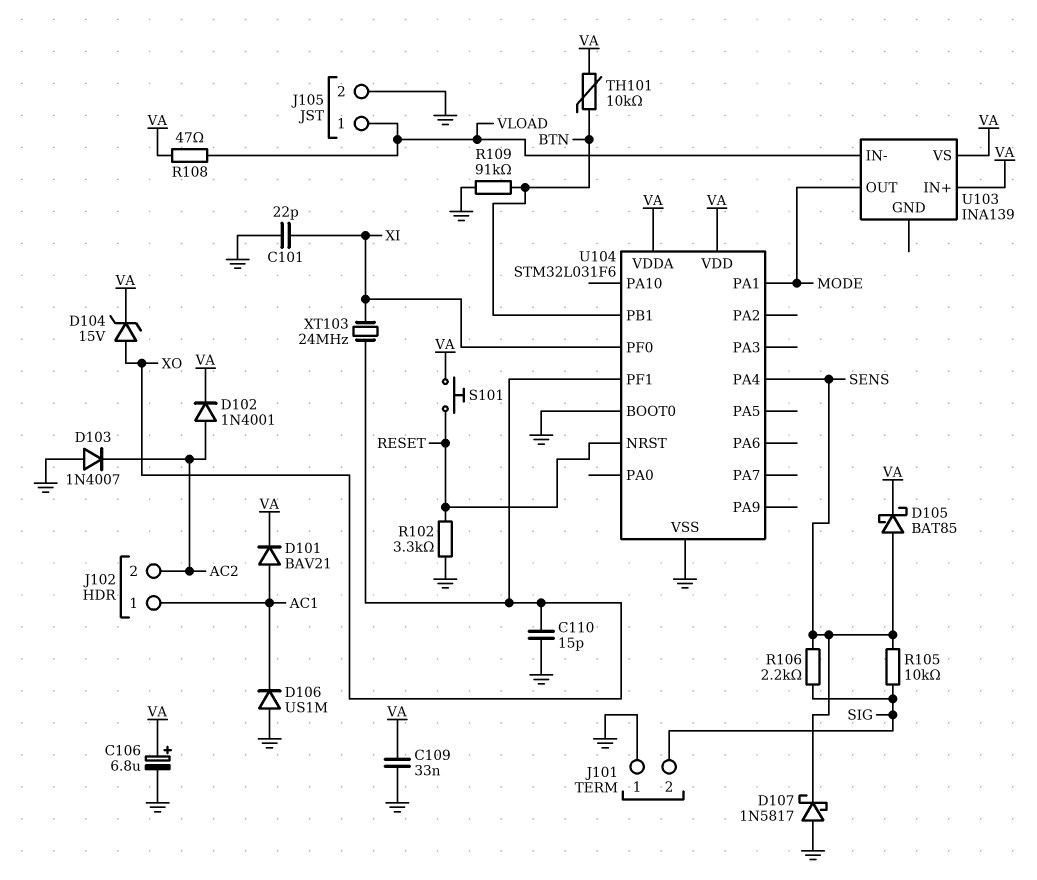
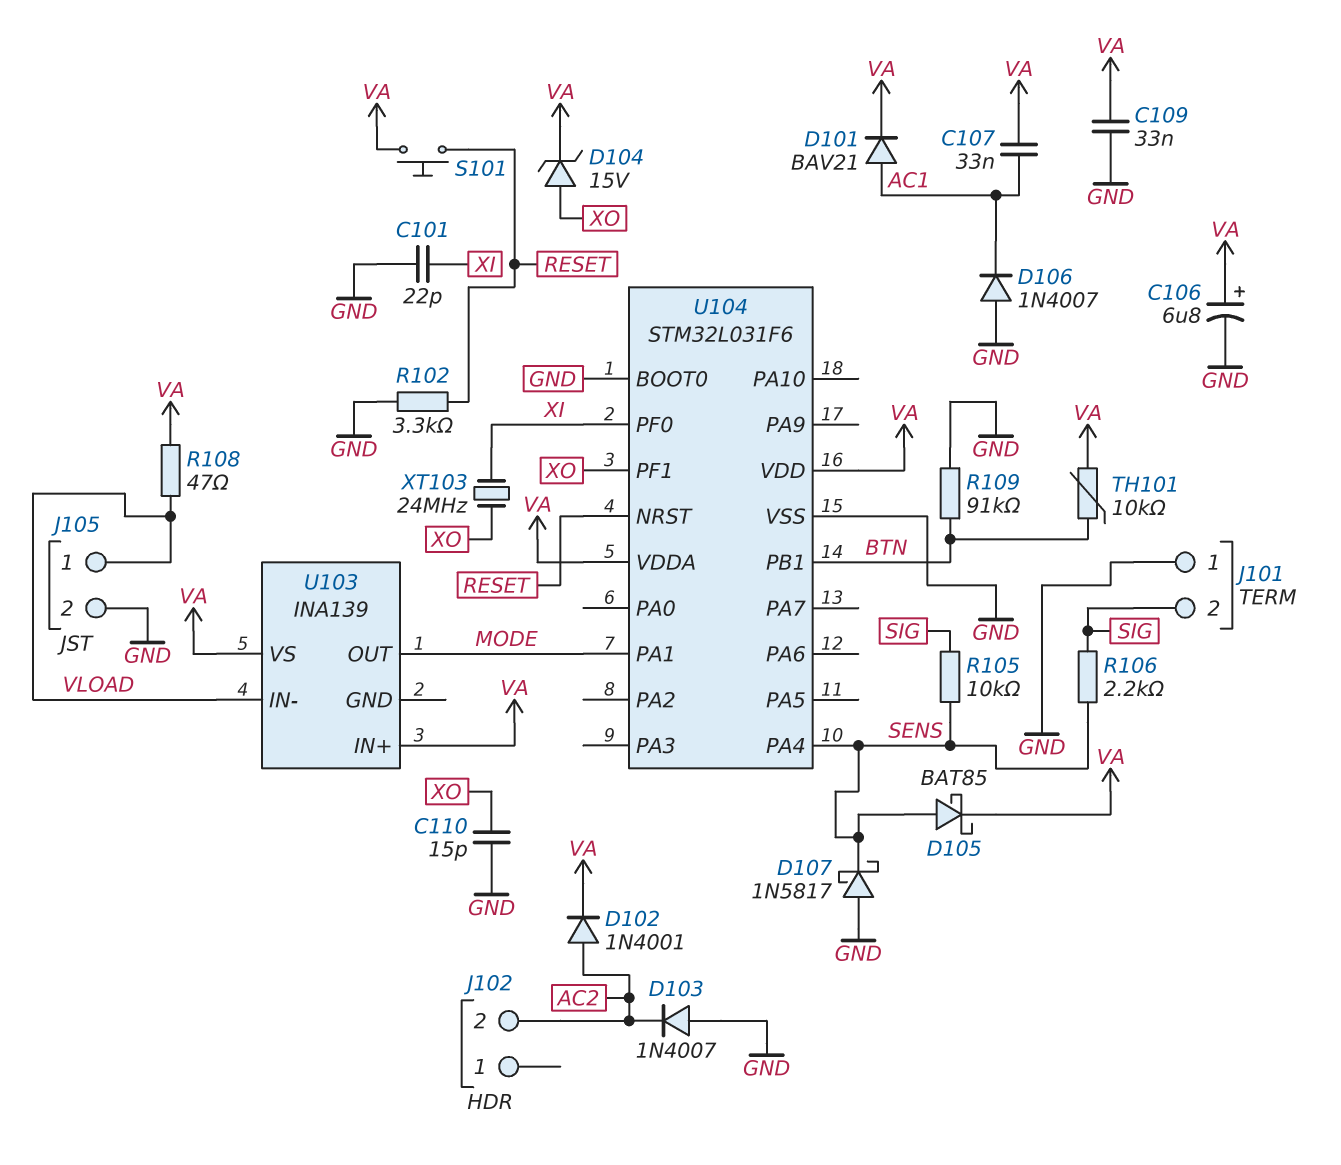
C107: none -> 33nF (AC1, VA)
D106: diode US1M (A GND, K AC1) -> diode 1N4007 (A GND, K AC1)
J102 pin 1: AC1 -> none

